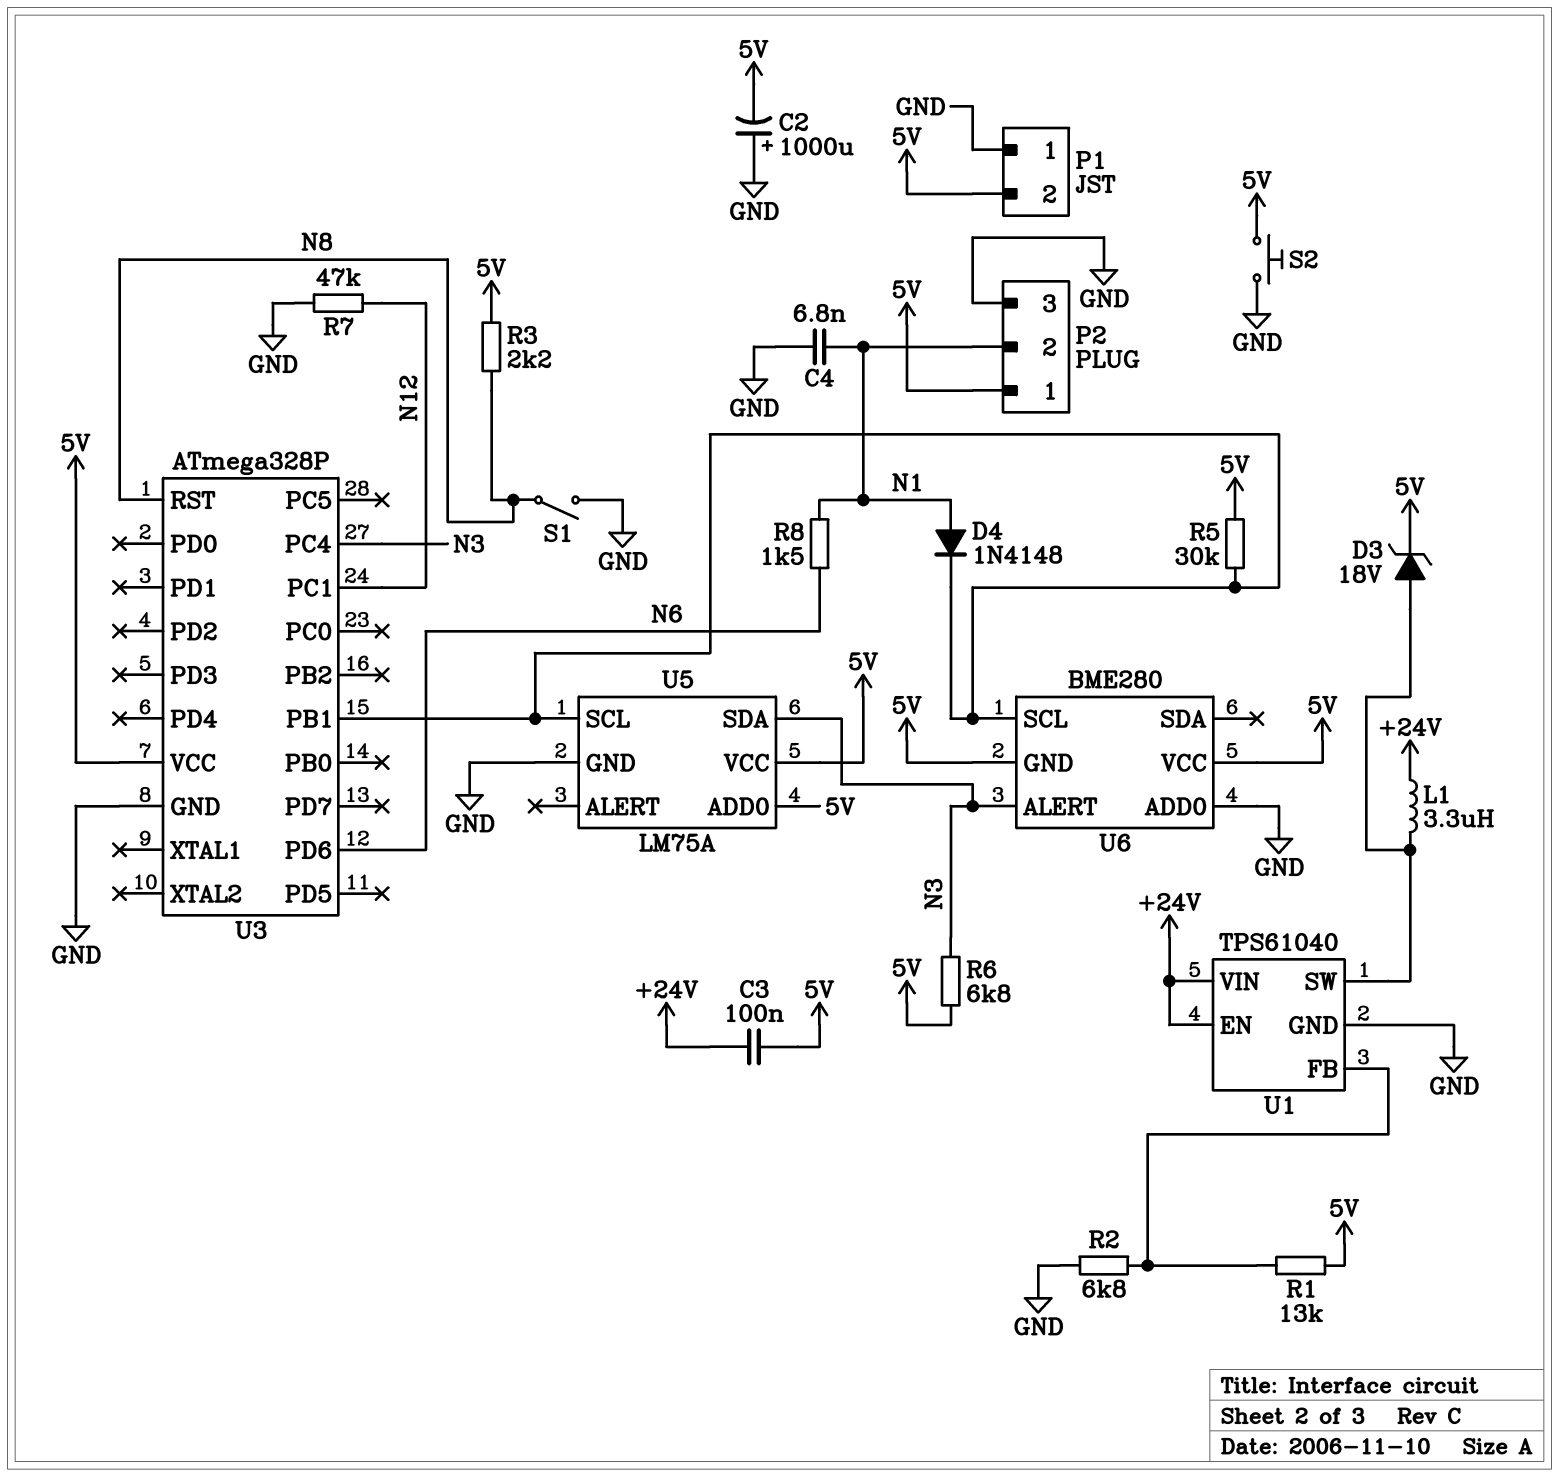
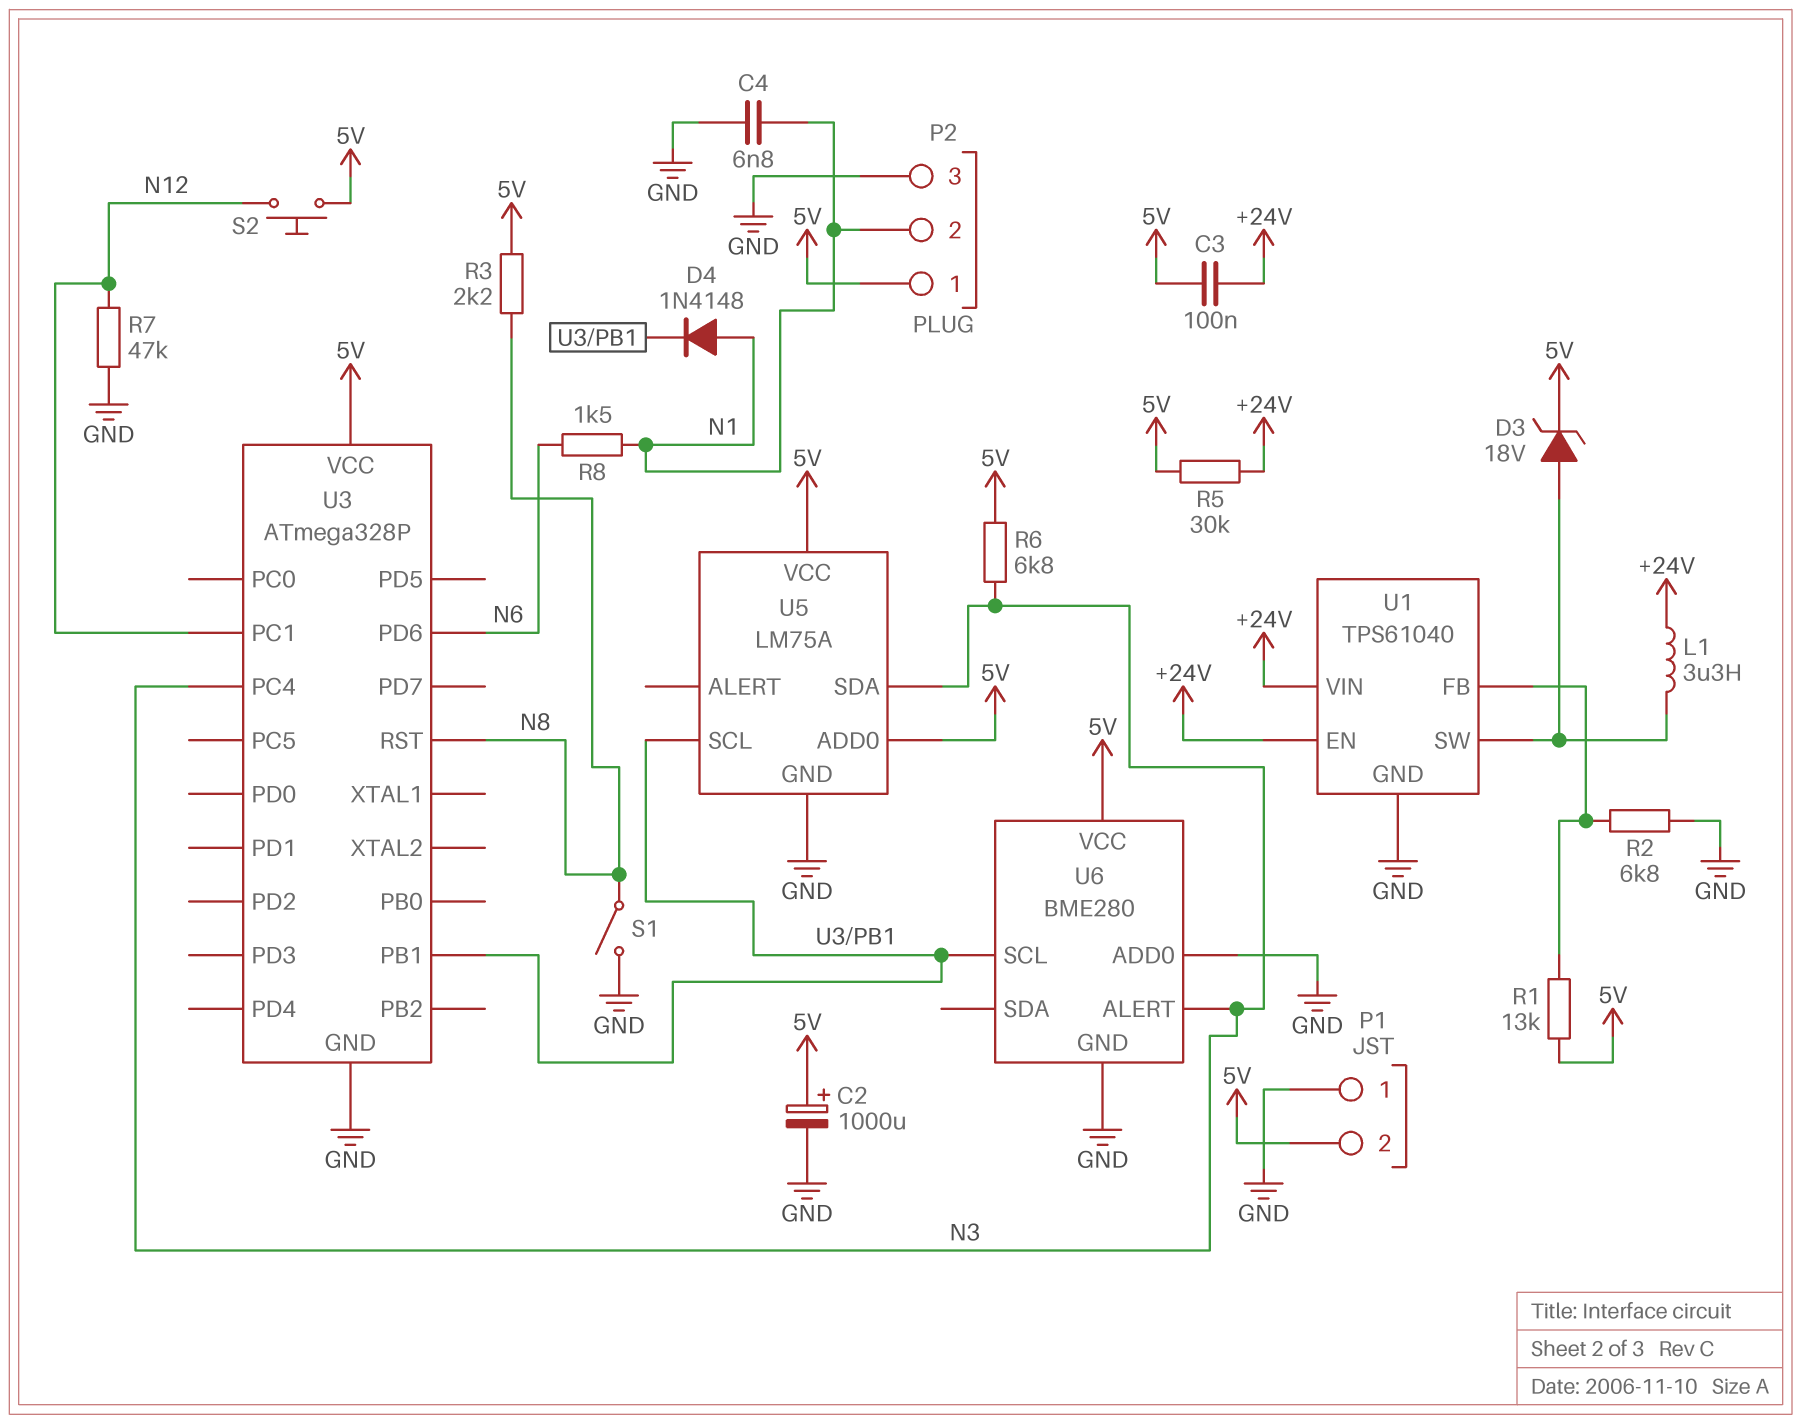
C2: 1000uF (plus GND, minus 5V) -> 1000uF (plus 5V, minus GND)
R5: 30k (5V, U3/PB1) -> 30k (+24V, 5V)
S2: button (5V, GND) -> button (5V, N12)
U6 pin GND: 5V -> GND

